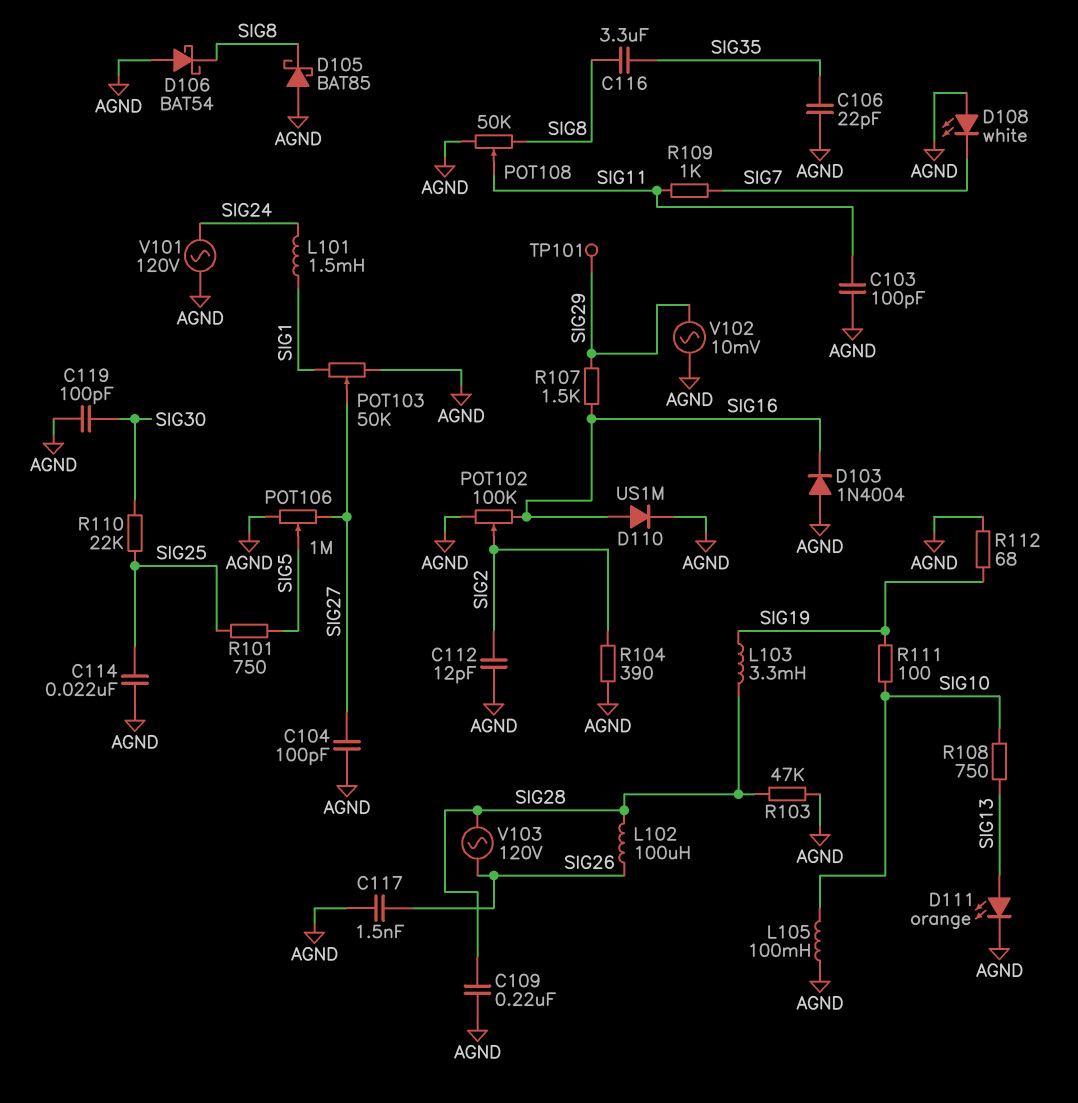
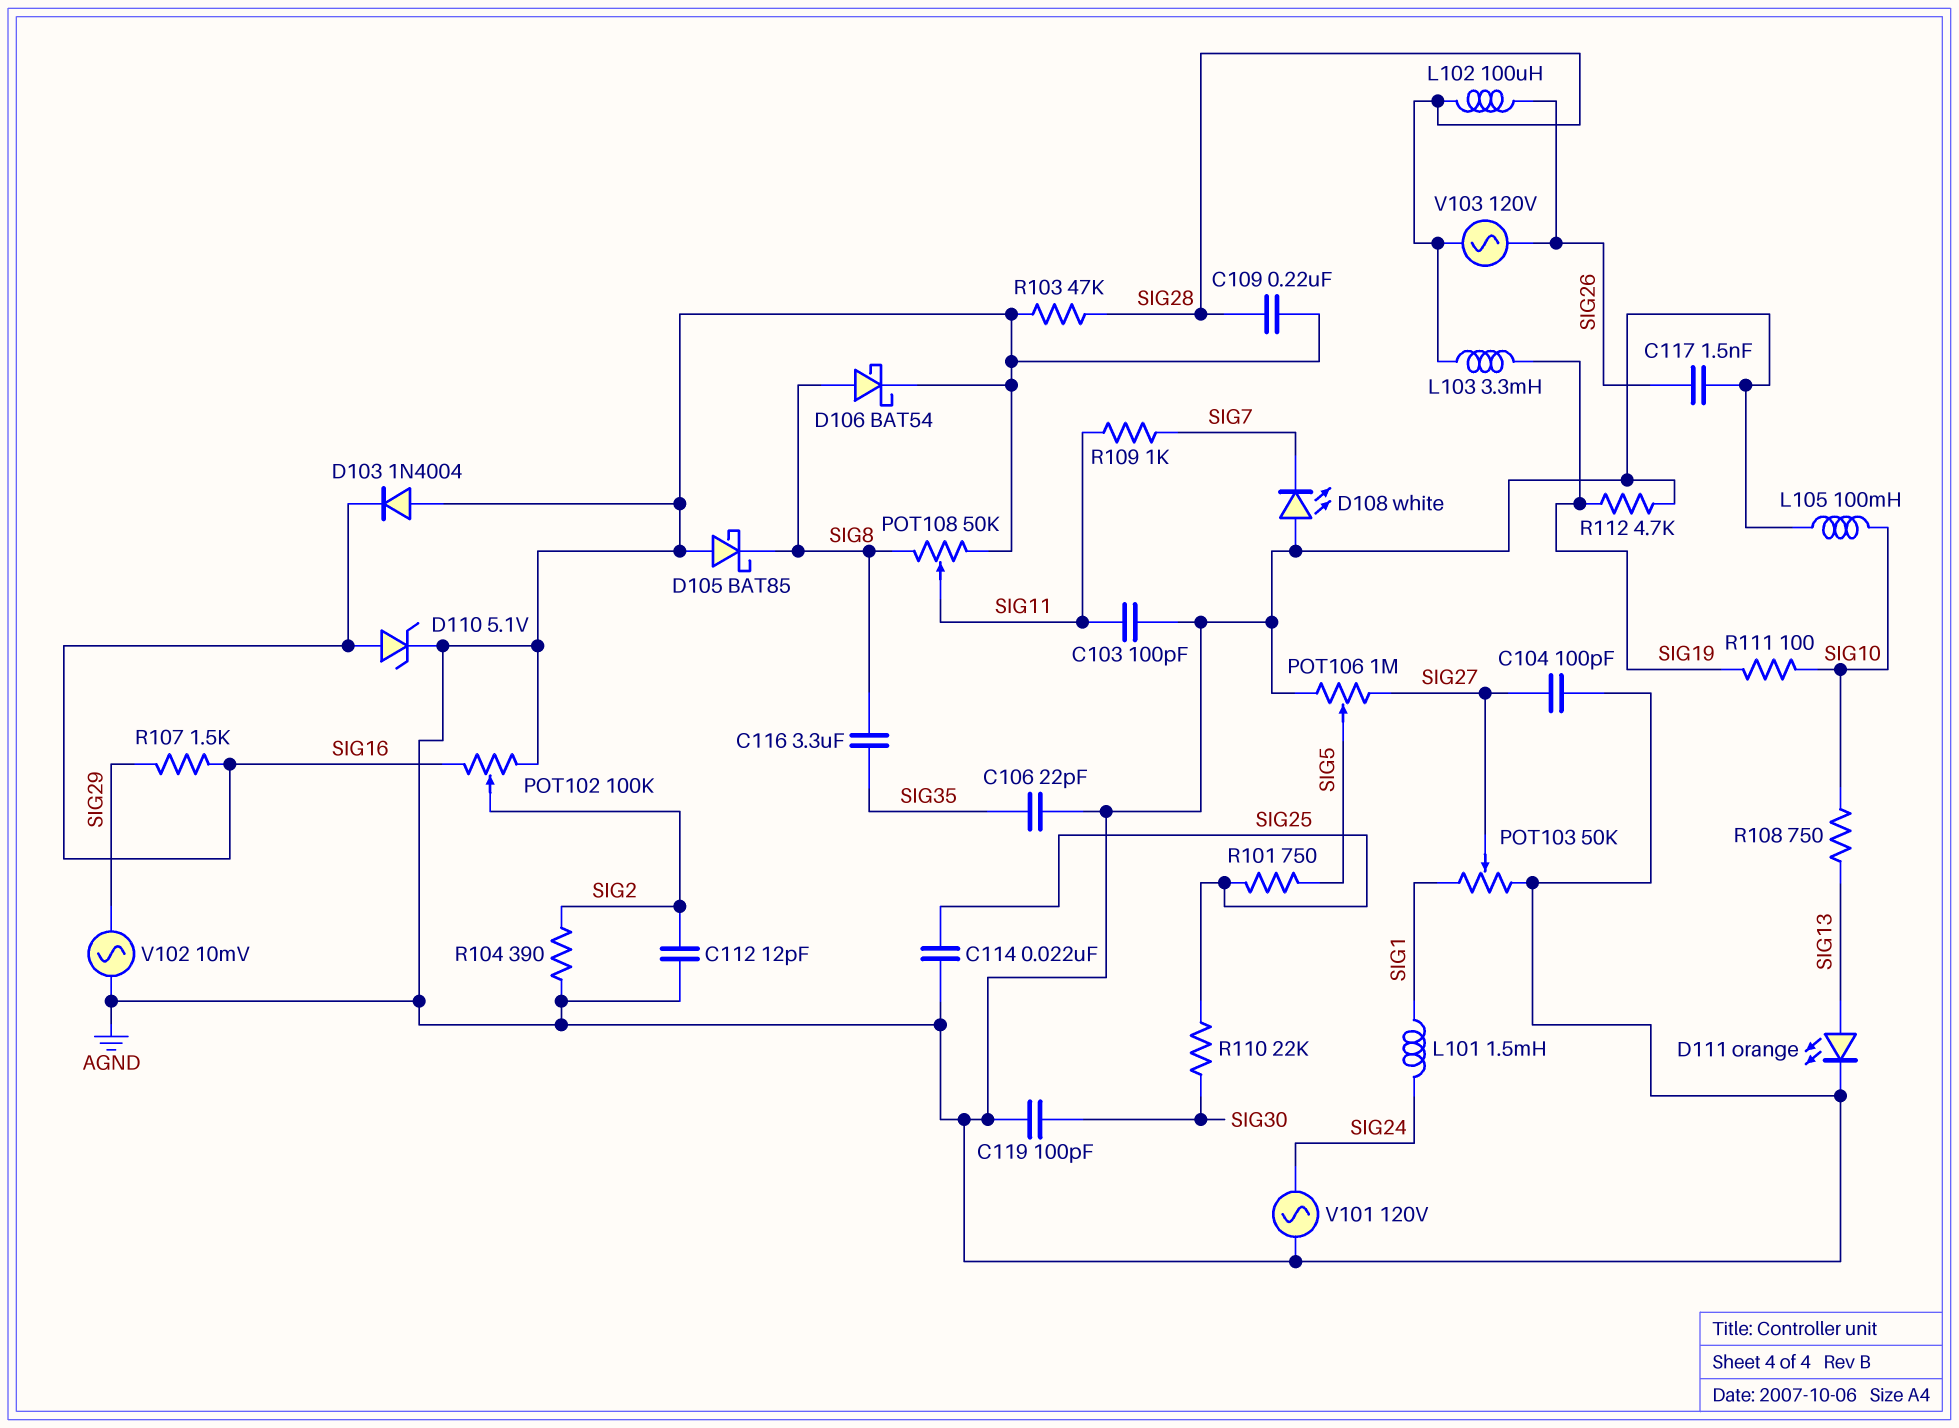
D106: schottky BAT54 (A AGND, K SIG8) -> schottky BAT54 (A SIG8, K AGND)
D110: diode US1M (A SIG16, K AGND) -> zener 5.1V (A SIG16, K AGND)
R112: 68 (AGND, SIG19) -> 4.7k (AGND, SIG19)
TP101: test point (SIG29) -> none

